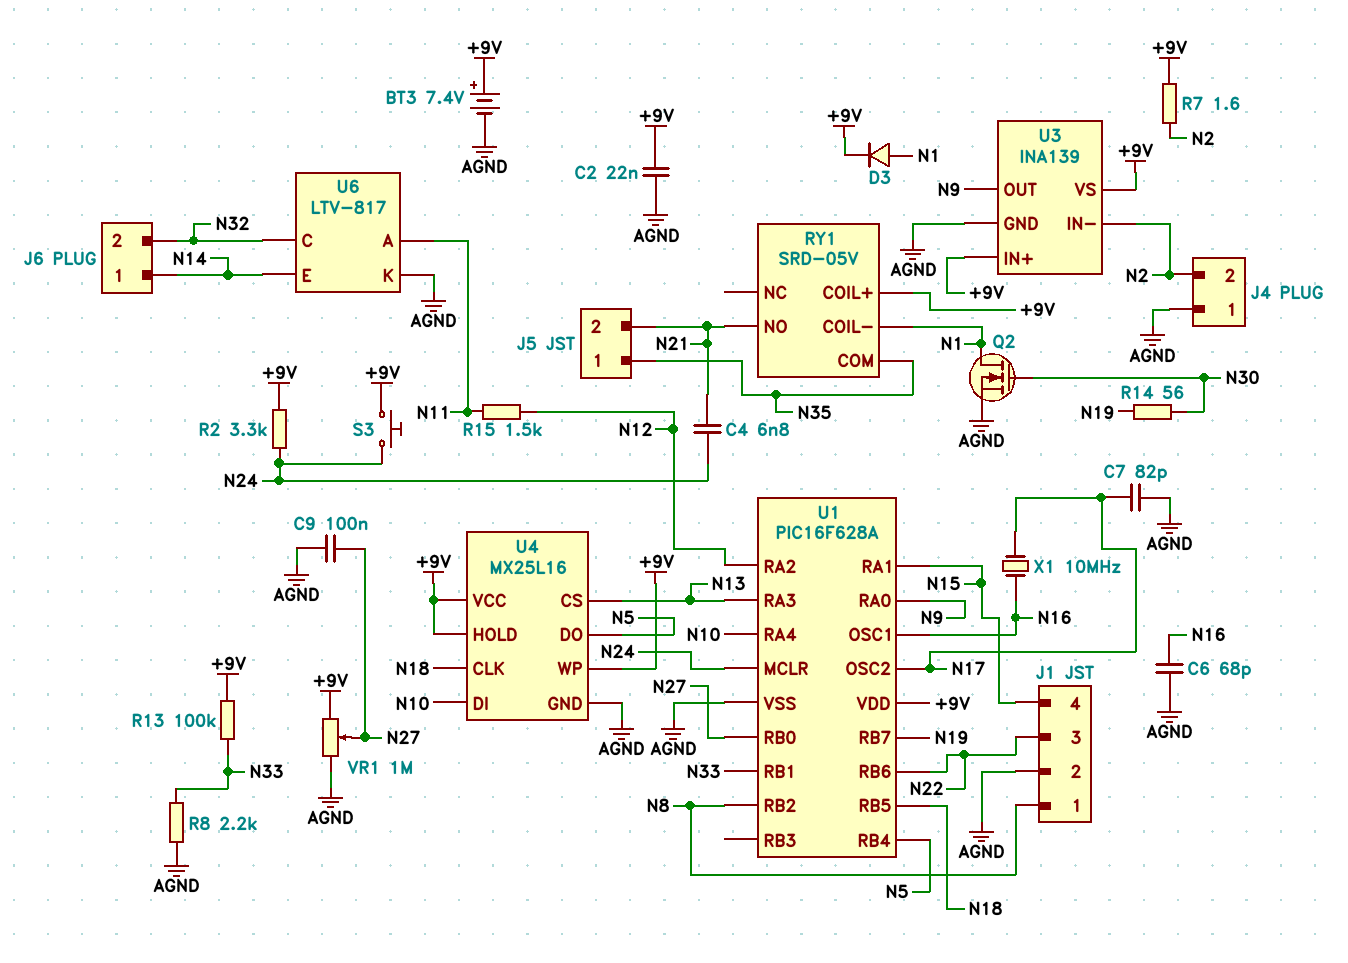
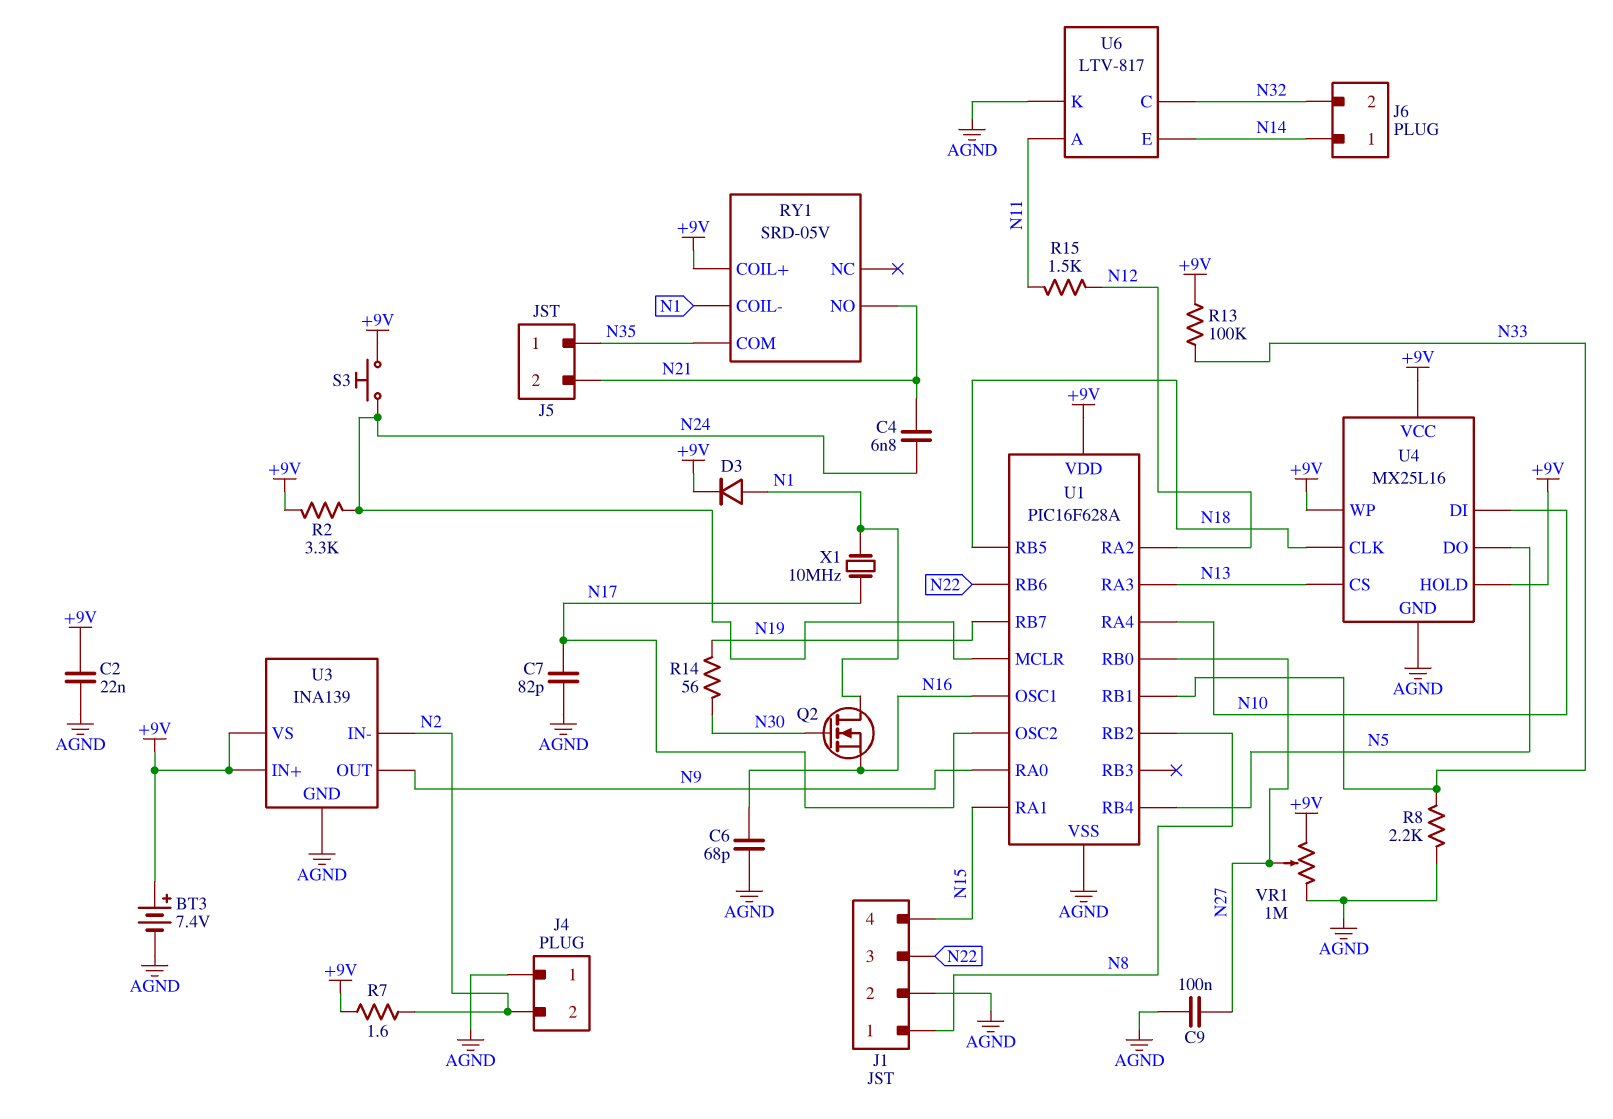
Q2: NMOS (G N30, D N1, S AGND) -> NMOS (G N30, D N1, S N16)
X1: 10MHz (N16, N17) -> 10MHz (N1, N17)

